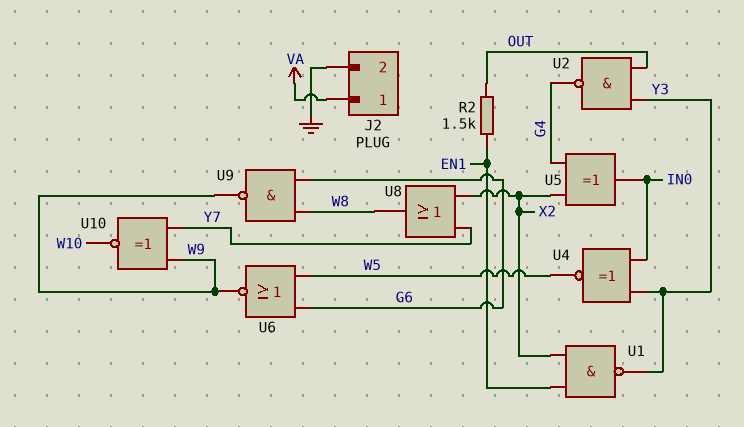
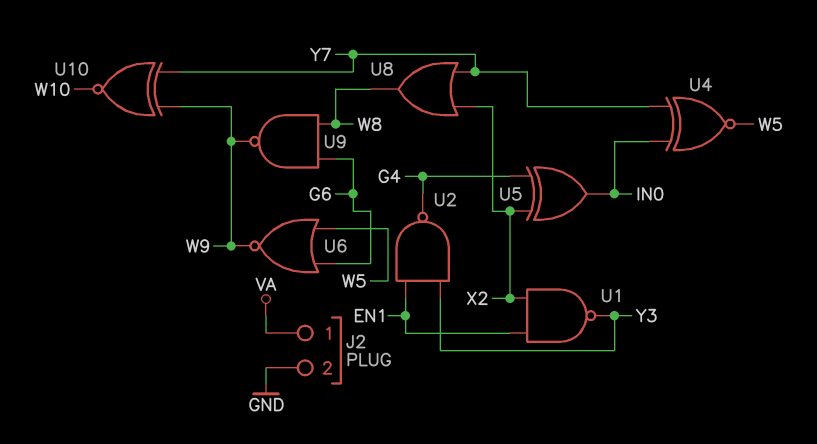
R2: 1.5k (EN1, OUT) -> none
U2: NAND (in OUT, in Y3, out G4) -> NAND (in EN1, in Y3, out G4)
U4: XNOR (in IN0, in Y3, out W5) -> XNOR (in IN0, in Y7, out W5)

